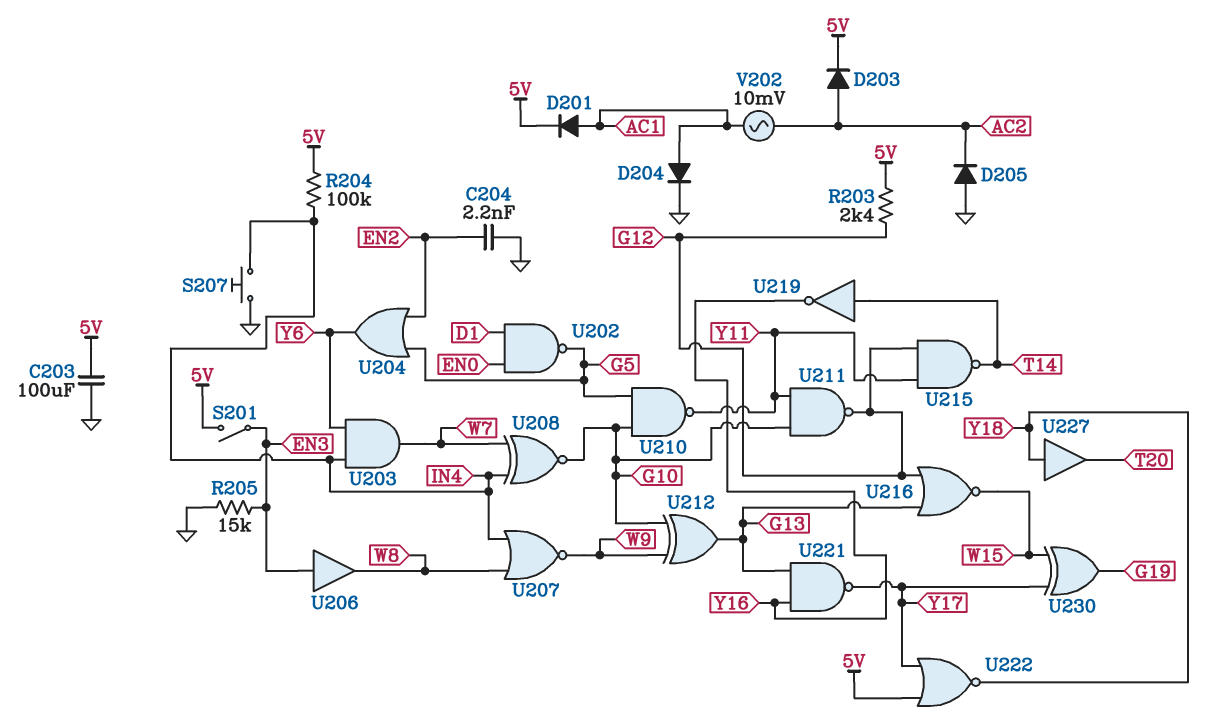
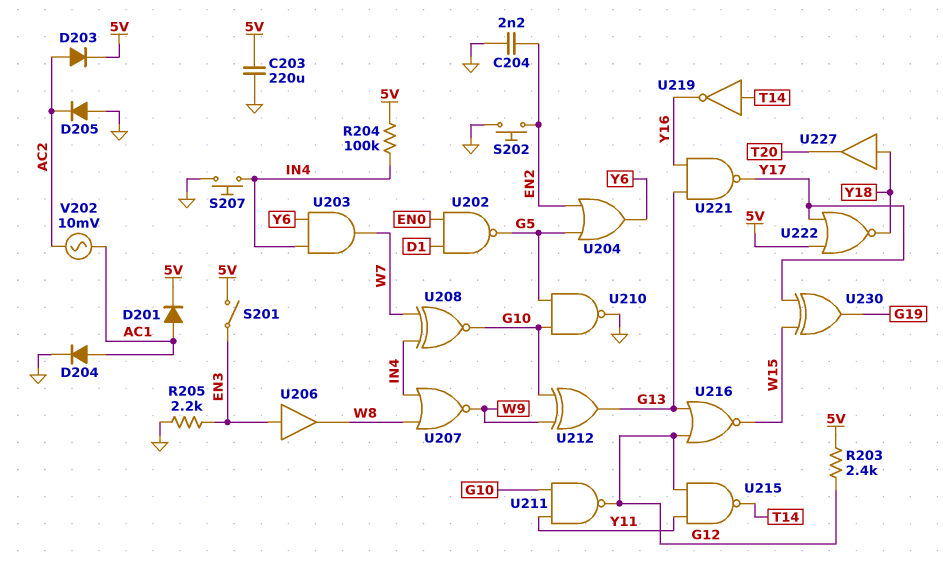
C203: 100uF (5V, GND) -> 220uF (5V, GND)
R205: 15k (EN3, GND) -> 2.2k (EN3, GND)
S202: none -> button (EN2, GND)
U210: NAND (in G5, in G10, out Y11) -> NAND (in G5, in G10, out GND)

